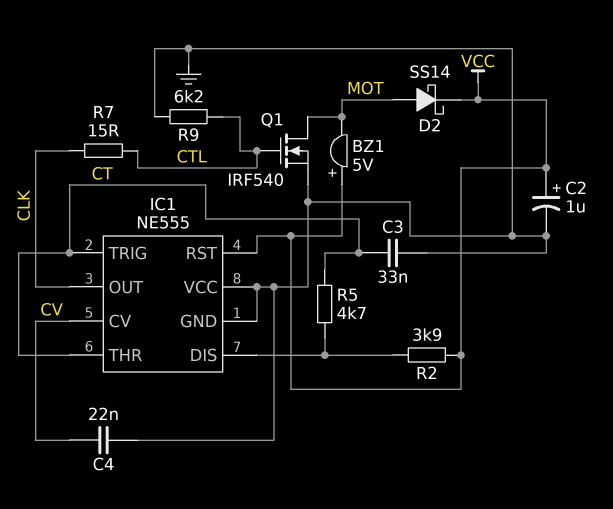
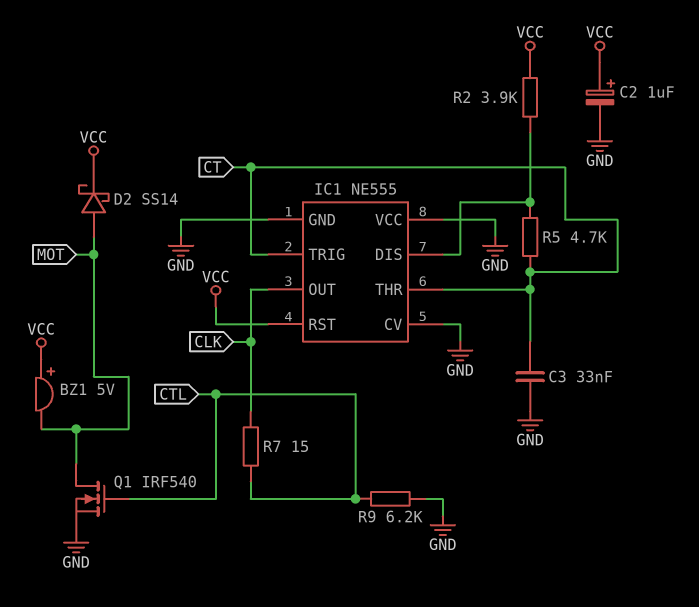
C4: 22nF (CV, GND) -> none
IC1 pin CV: CV -> GND

